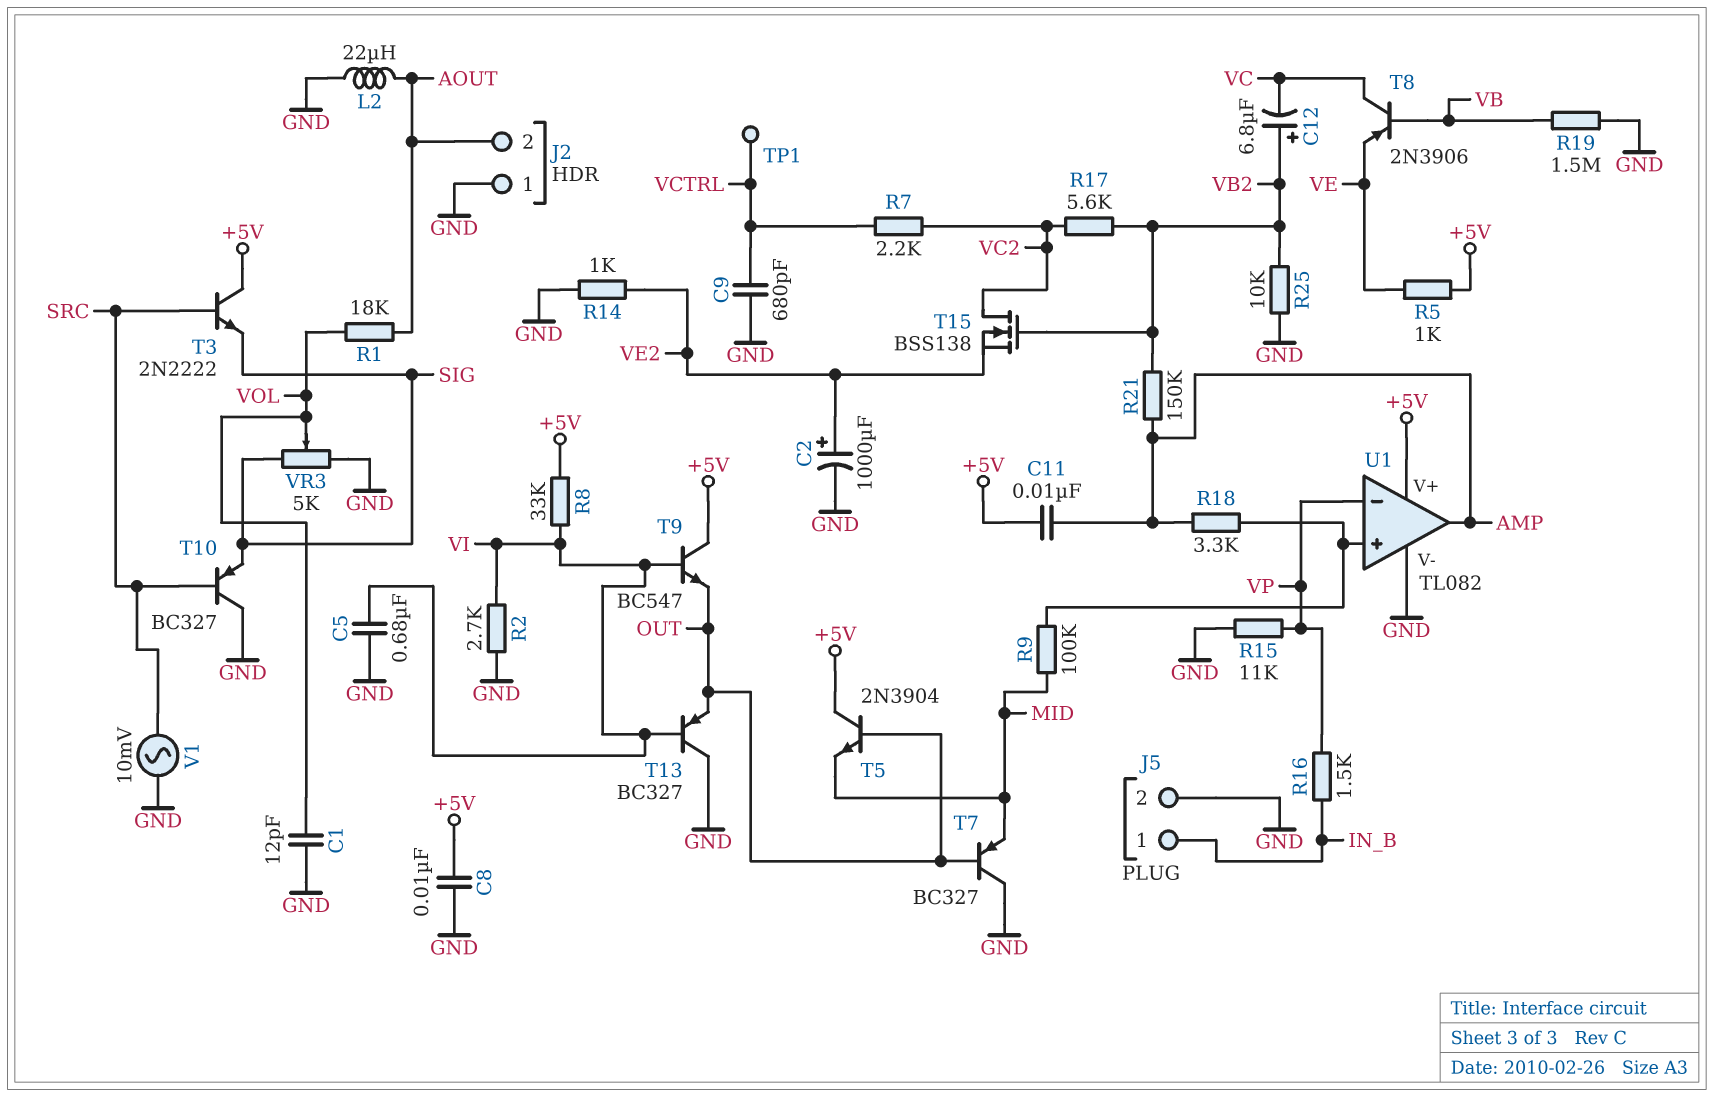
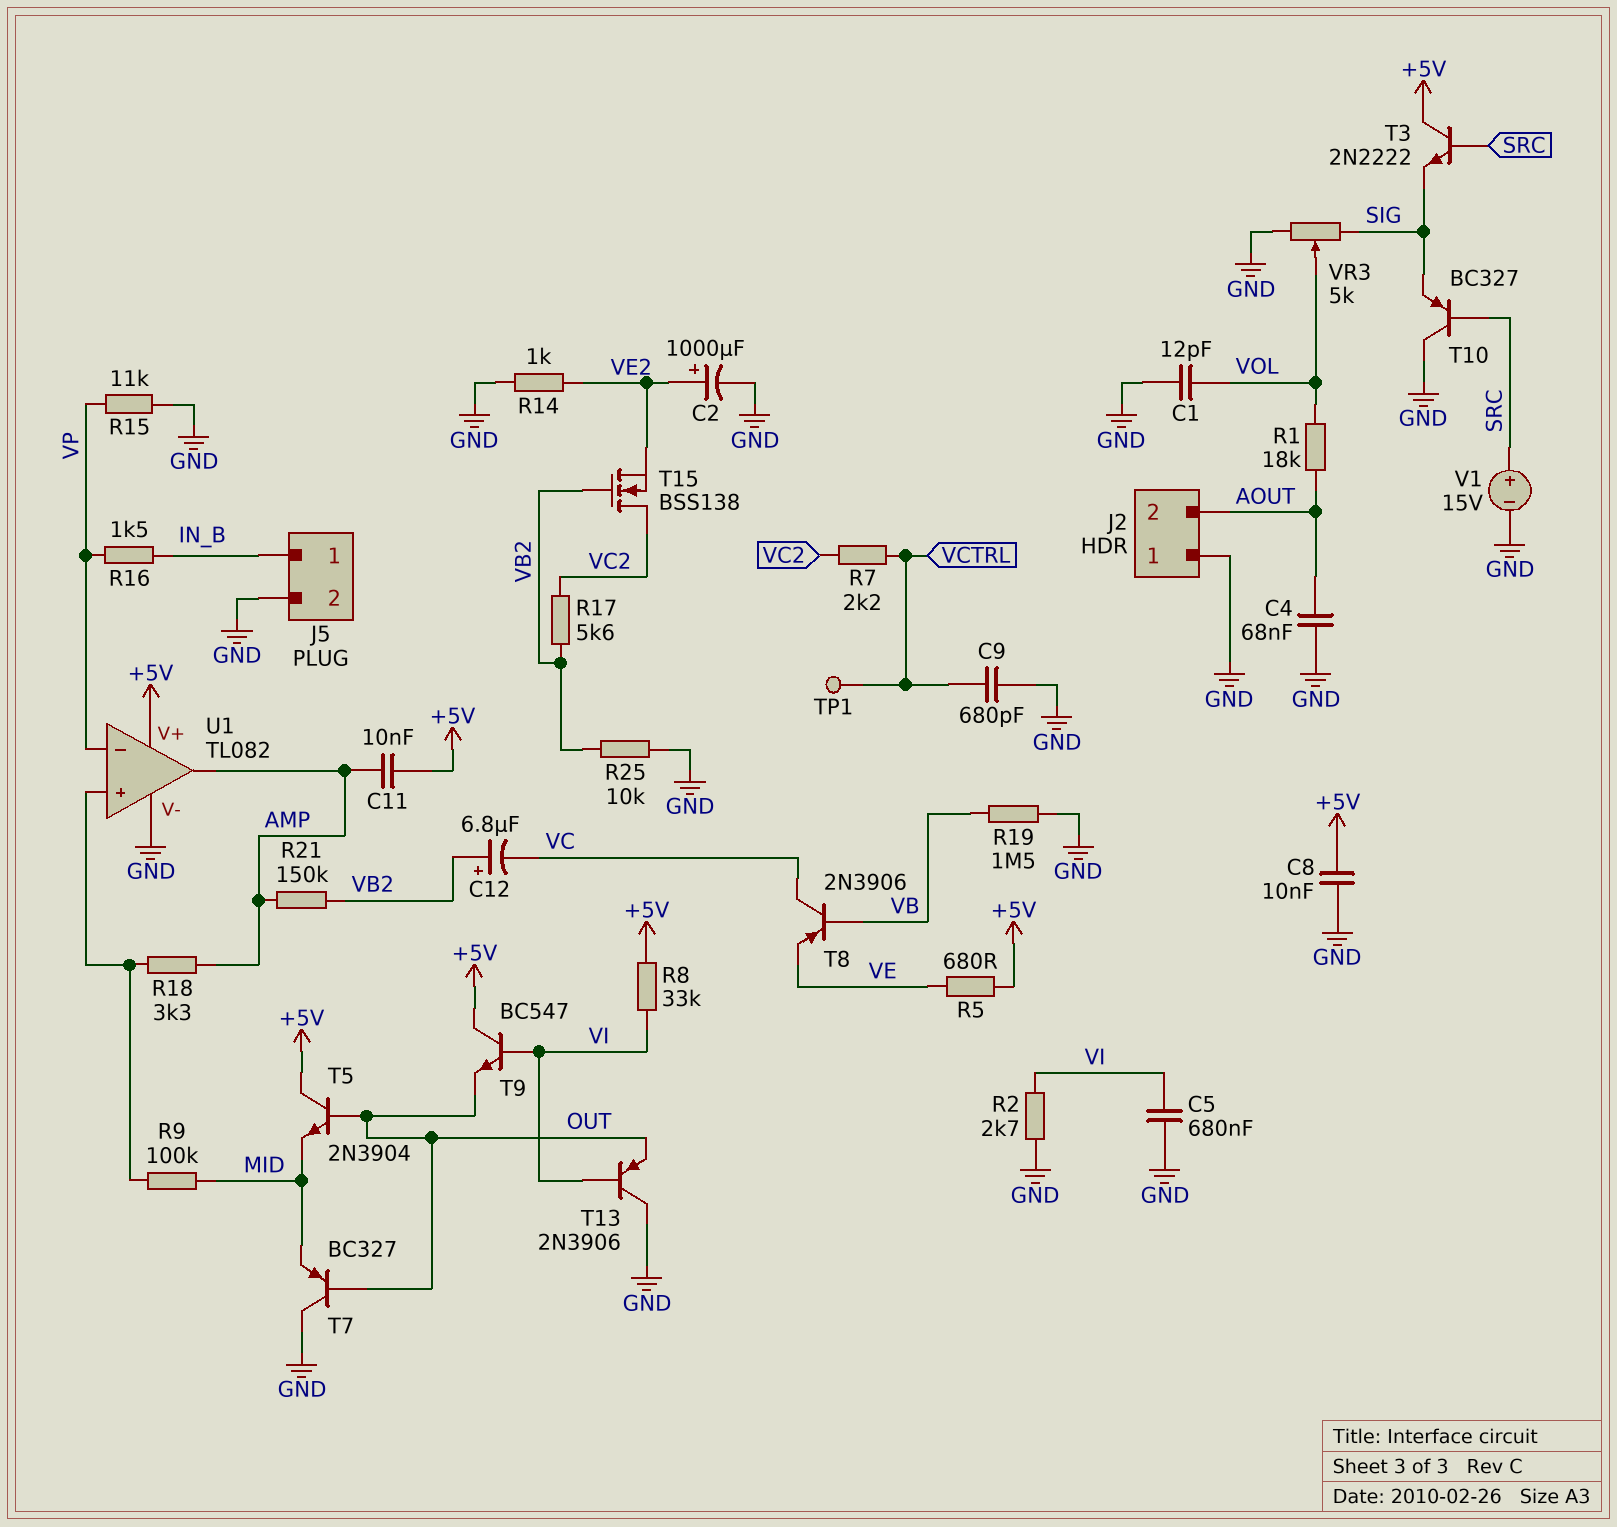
C4: none -> 68nF (AOUT, GND)
L2: 22uH (AOUT, GND) -> none
R5: 1k (+5V, VE) -> 680 (+5V, VE)
T13: PNP BC327 (B VI, C GND, E OUT) -> PNP 2N3906 (B VI, C GND, E OUT)
V1: AC 10mV (GND, SRC) -> 15V (plus SRC, minus GND)

